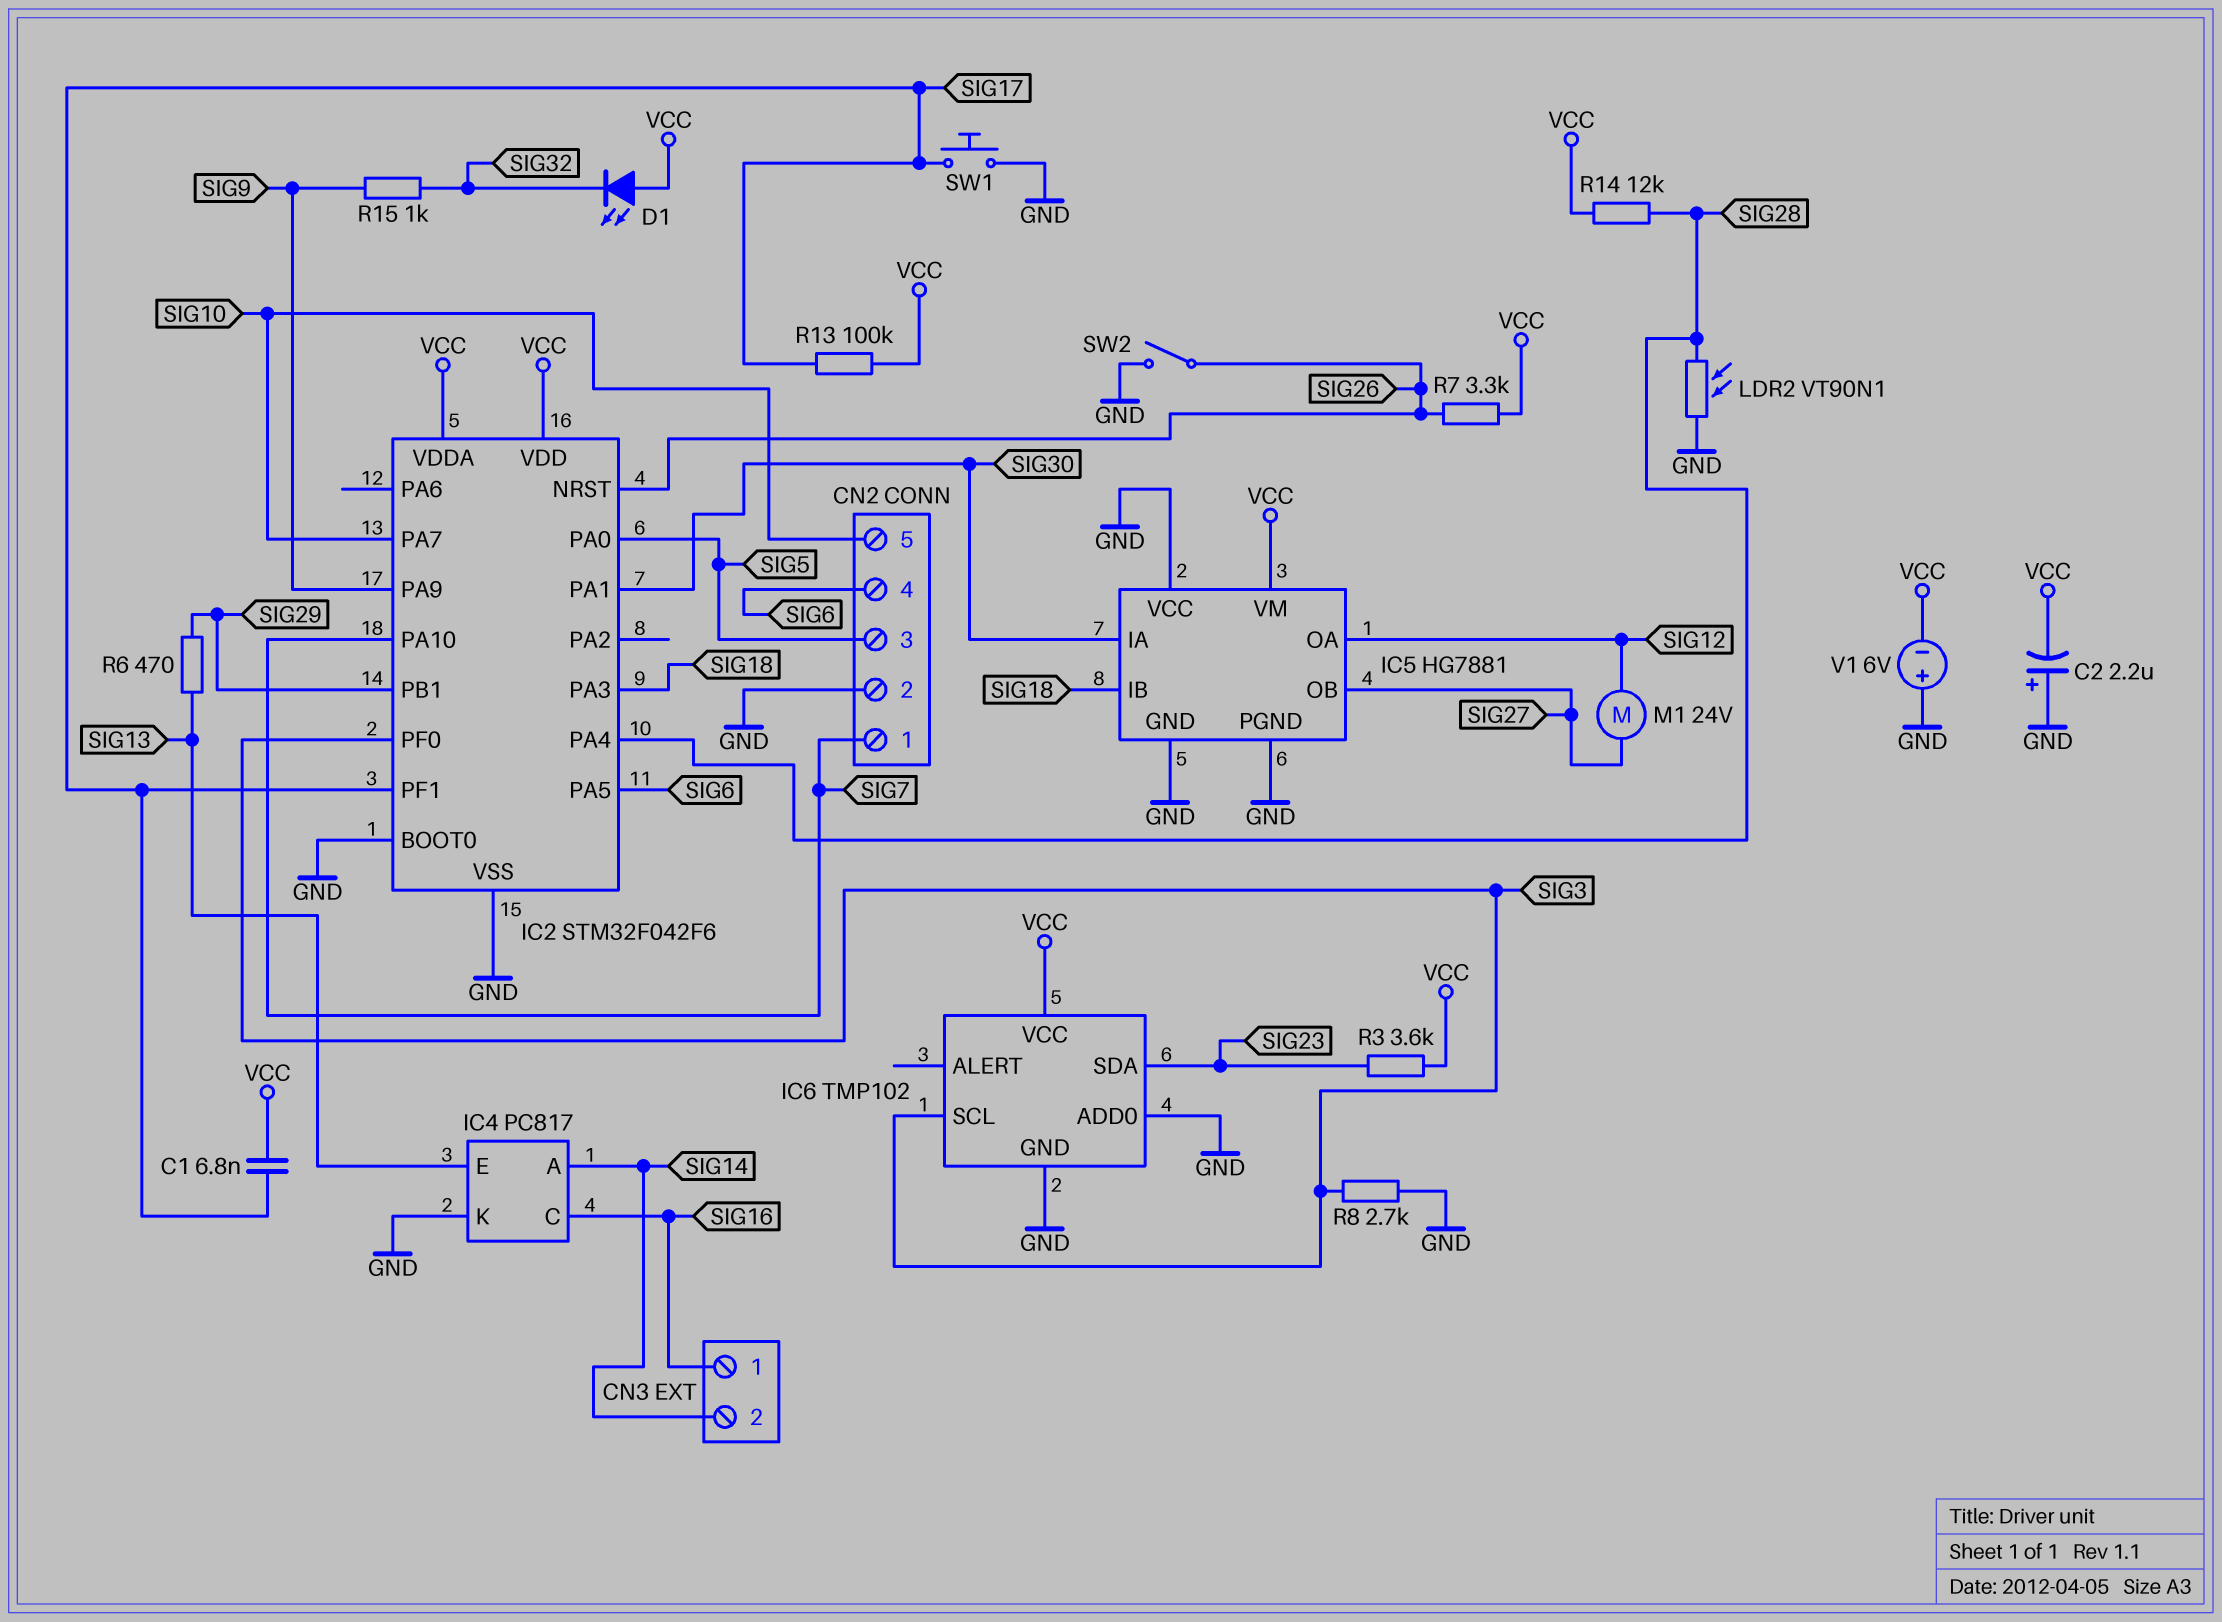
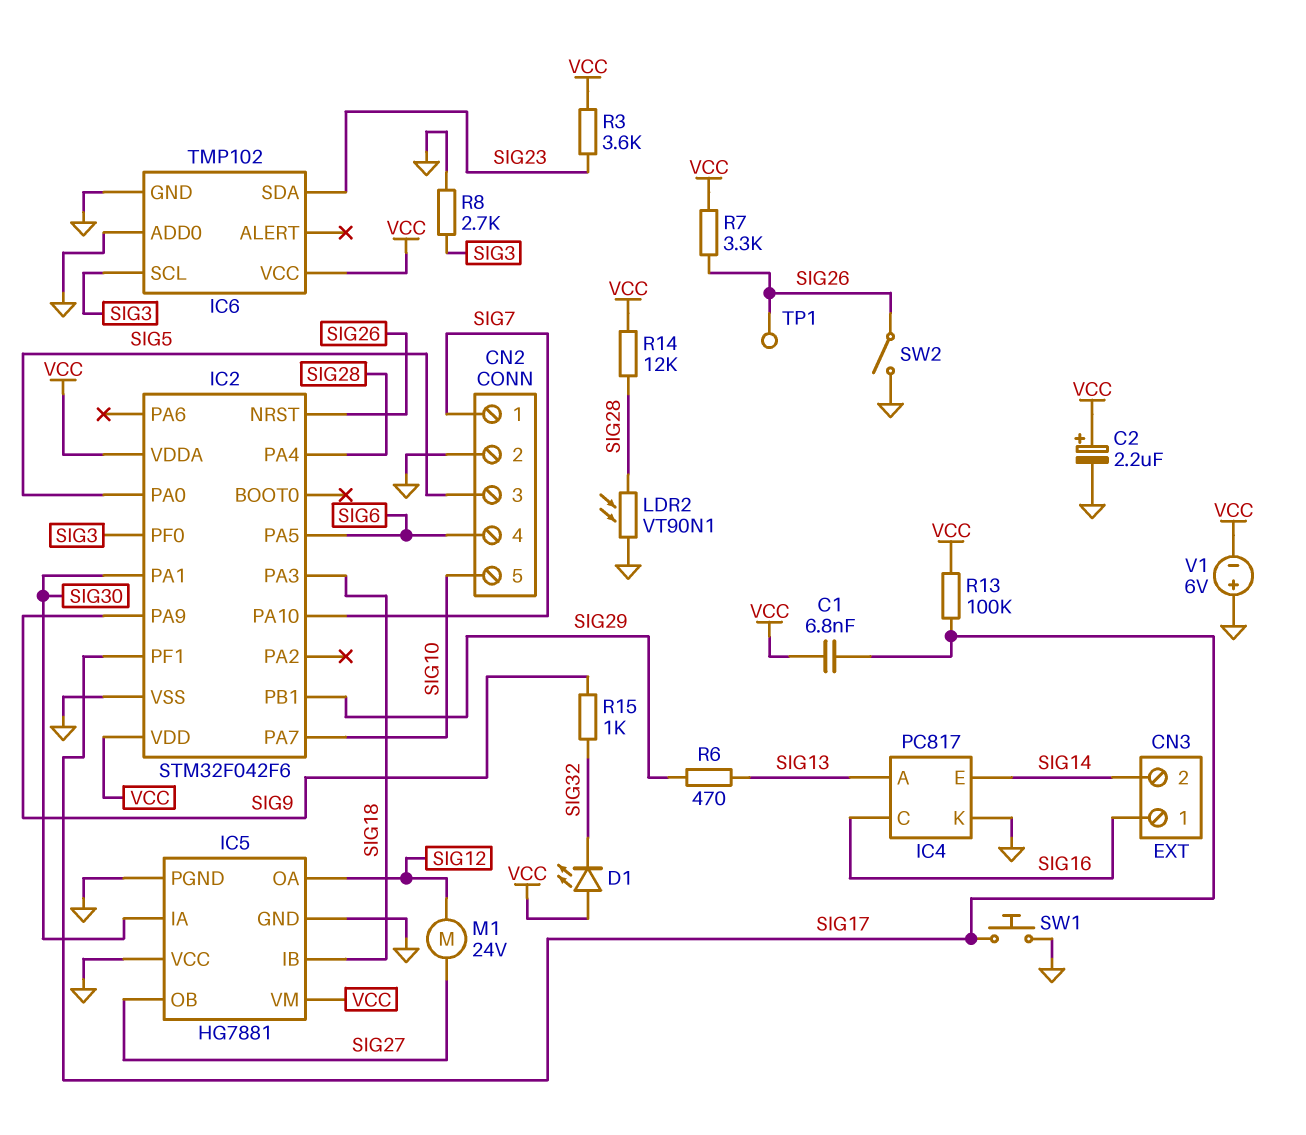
C2: 2.2uF (plus GND, minus VCC) -> 2.2uF (plus VCC, minus GND)
IC2 pin BOOT0: GND -> none
IC4 pin A: SIG14 -> SIG13
IC4 pin E: SIG13 -> SIG14
TP1: none -> test point (SIG26)

